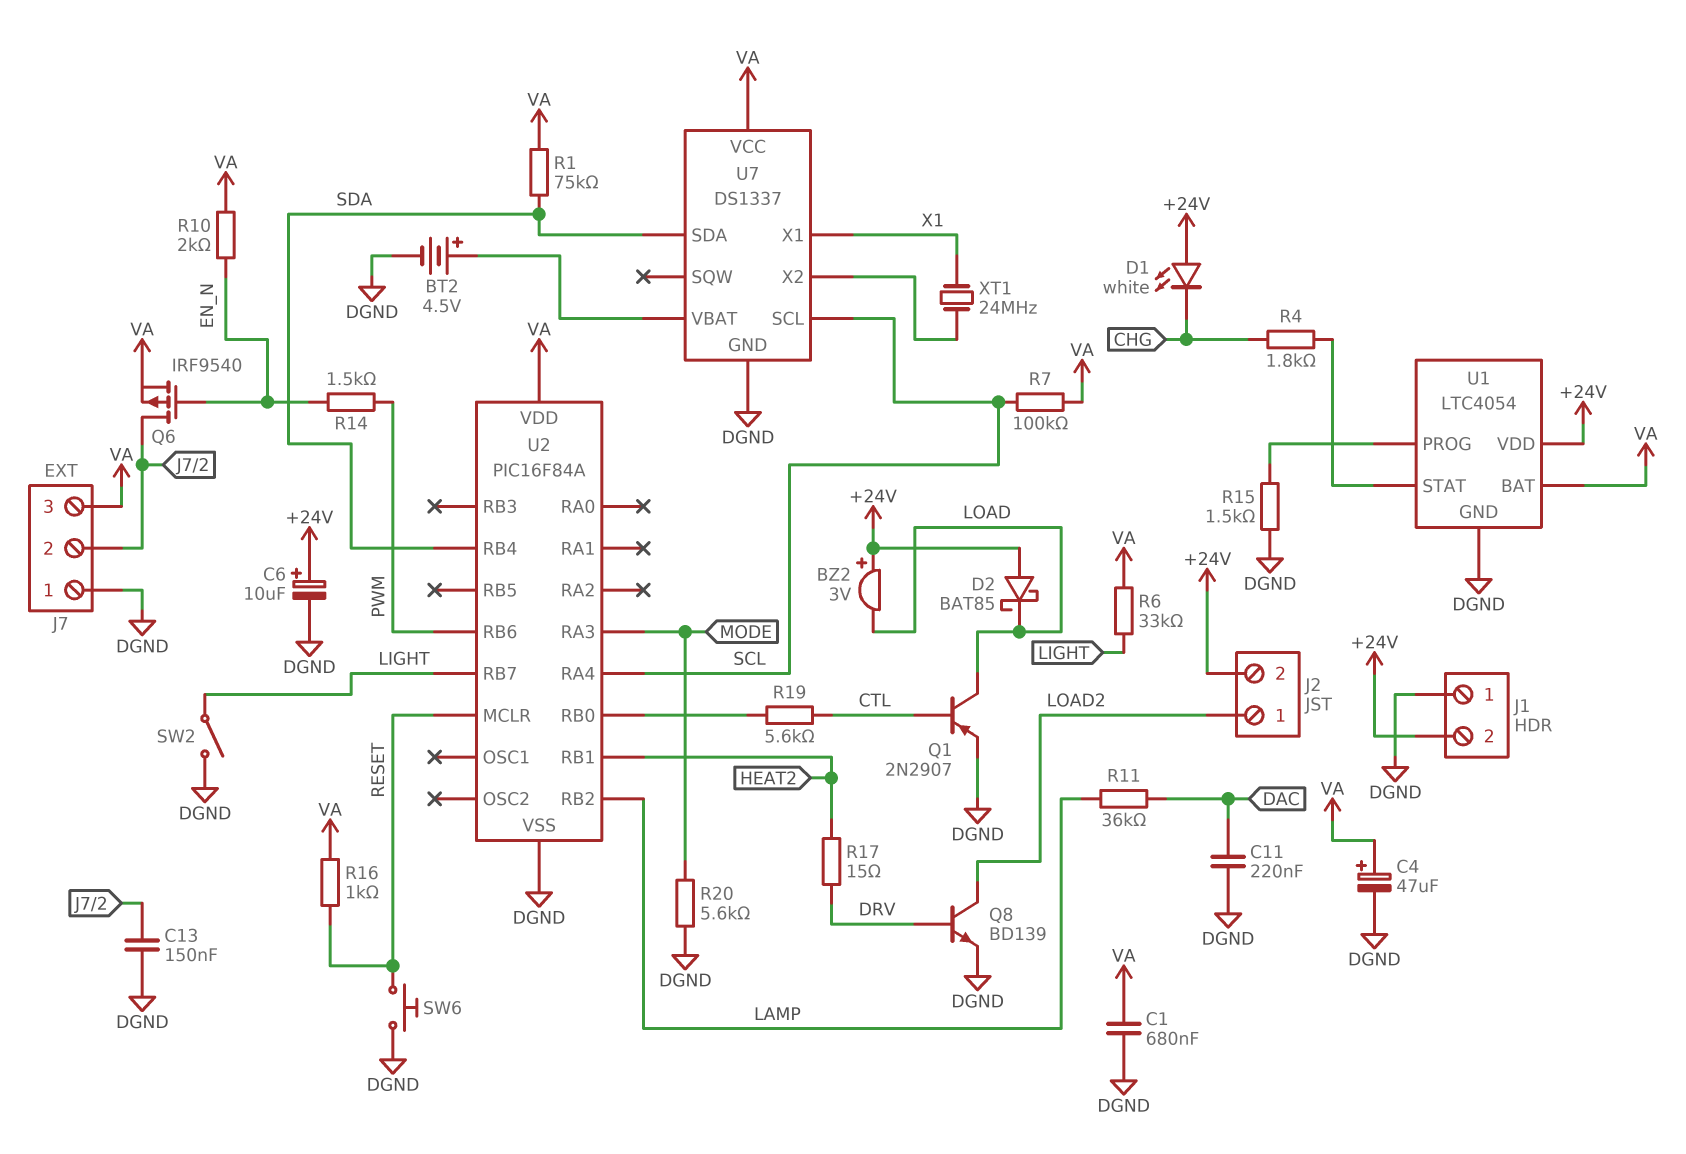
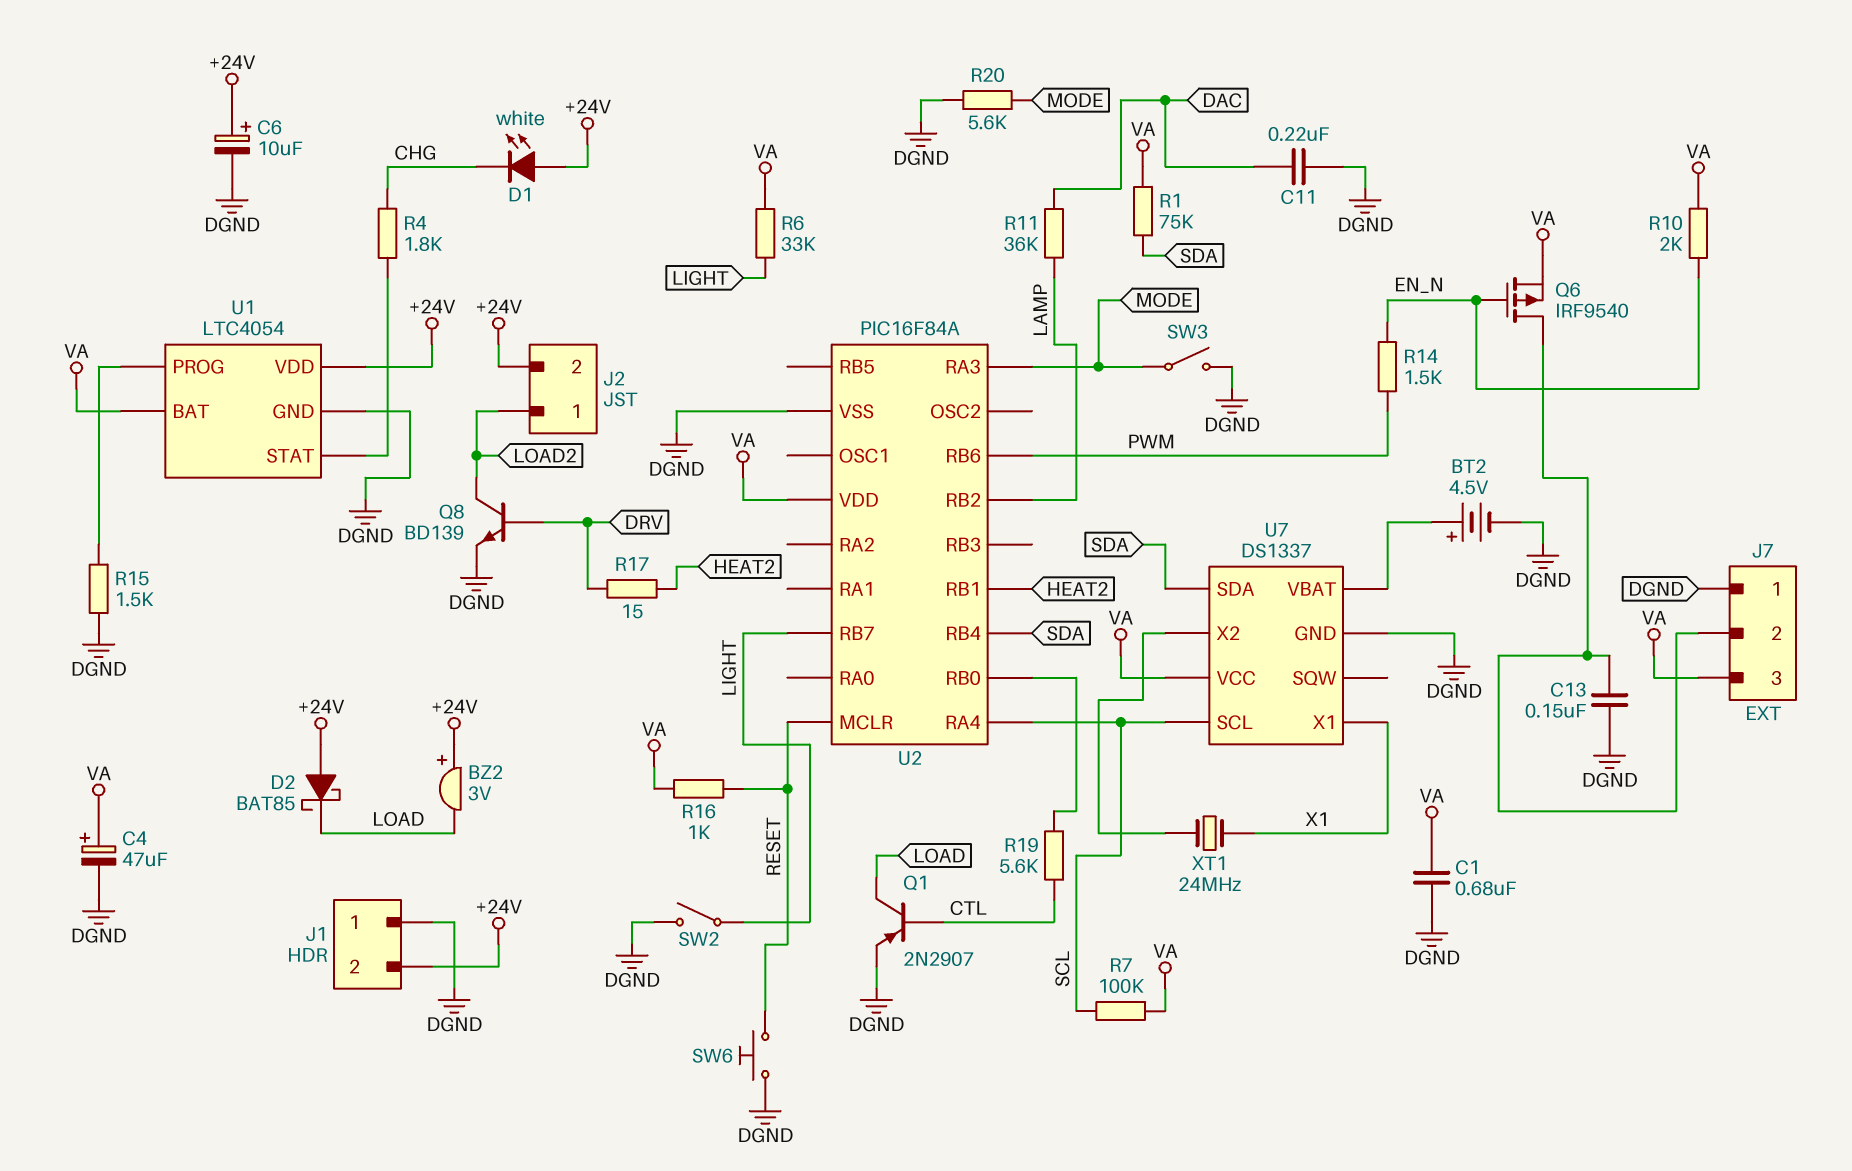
SW3: none -> switch (DGND, MODE)

